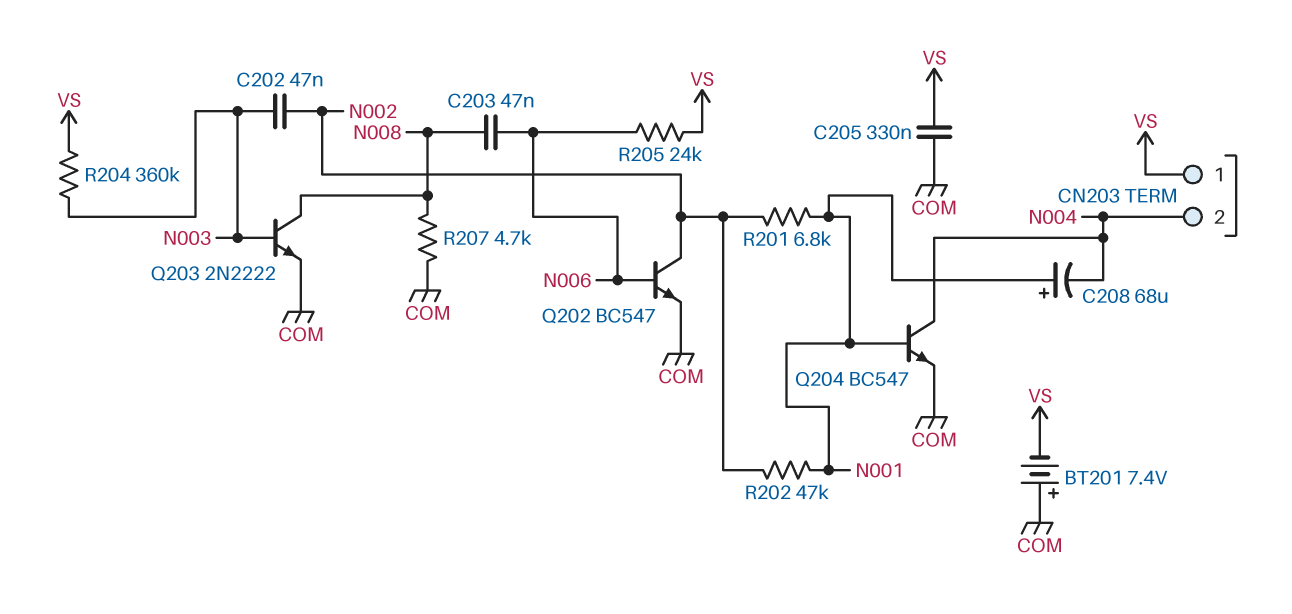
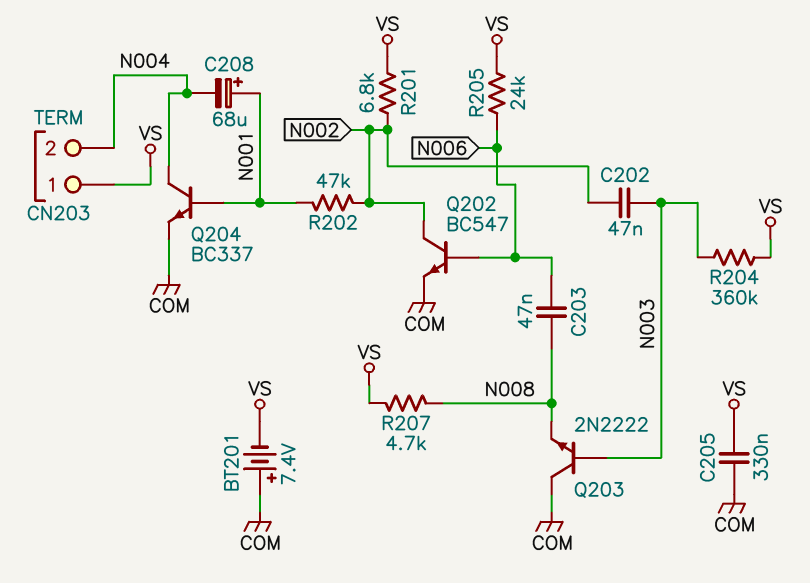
Q203: NPN 2N2222 (B N003, C N008, E COM) -> NPN 2N2222 (B N003, C COM, E N008)
Q204: NPN BC547 (B N001, C N004, E COM) -> NPN BC337 (B N001, C N004, E COM)
R201: 6.8k (N001, N002) -> 6.8k (N002, VS)
R207: 4.7k (COM, N008) -> 4.7k (N008, VS)

